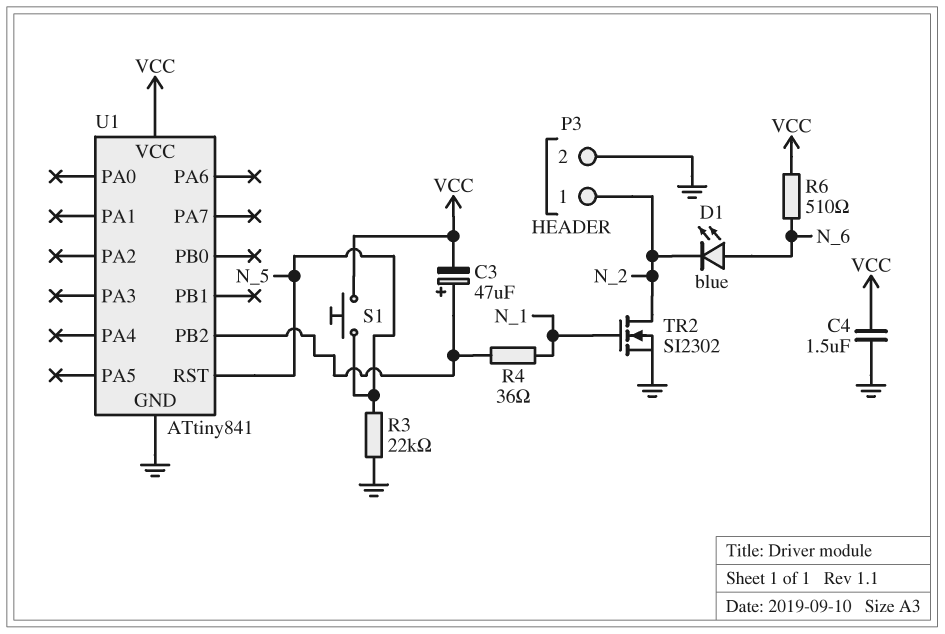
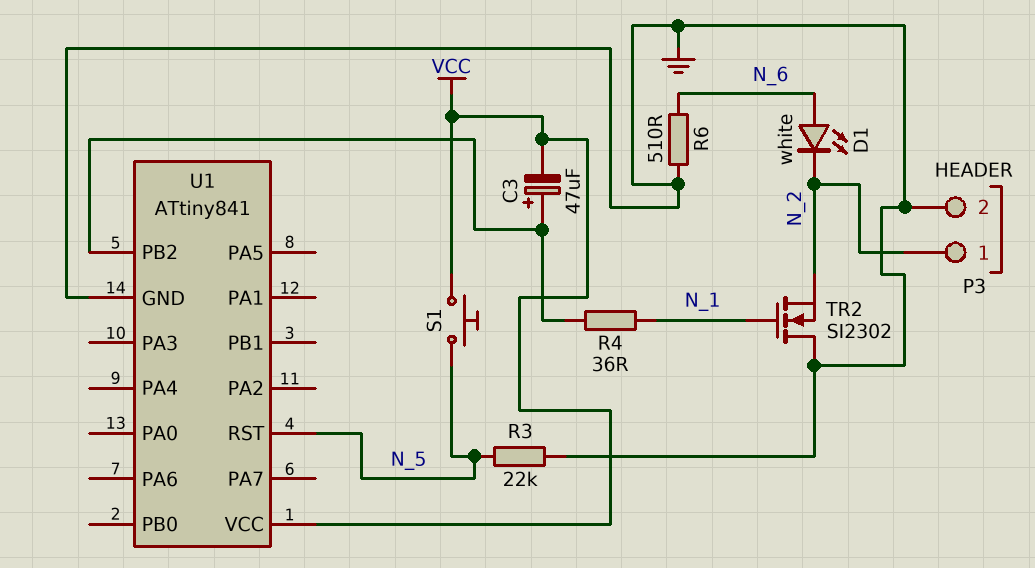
C4: 1.5uF (GND, VCC) -> none
D1: LED blue (A N_6, K N_2) -> LED white (A N_6, K N_2)
R6: 510 (N_6, VCC) -> 510 (GND, N_6)
TR2: NMOS SI2302 (G N_1, D N_2, S GND) -> NMOS SI2302 (G N_1, D GND, S N_2)

